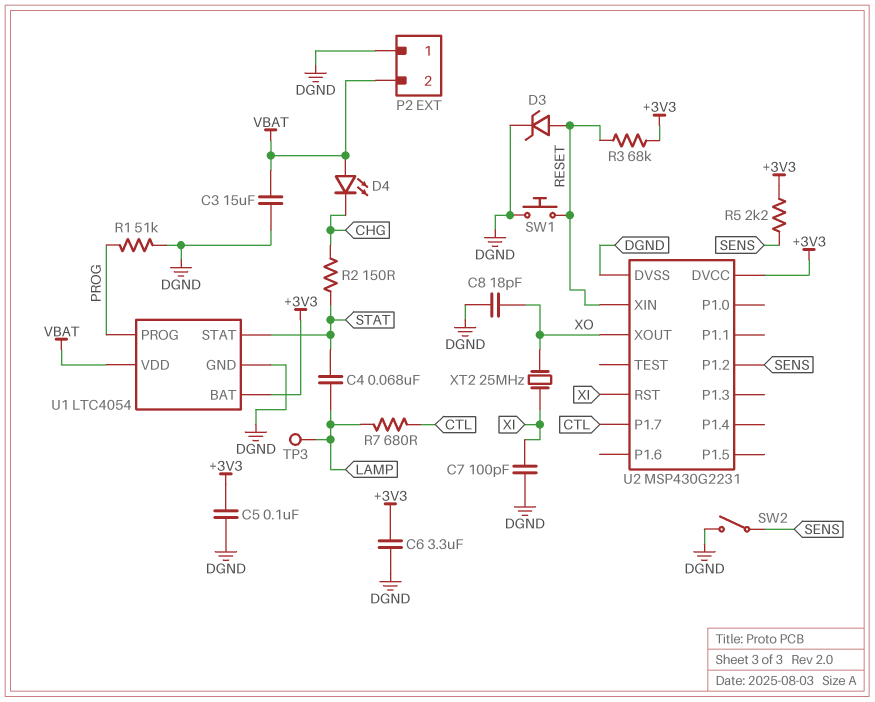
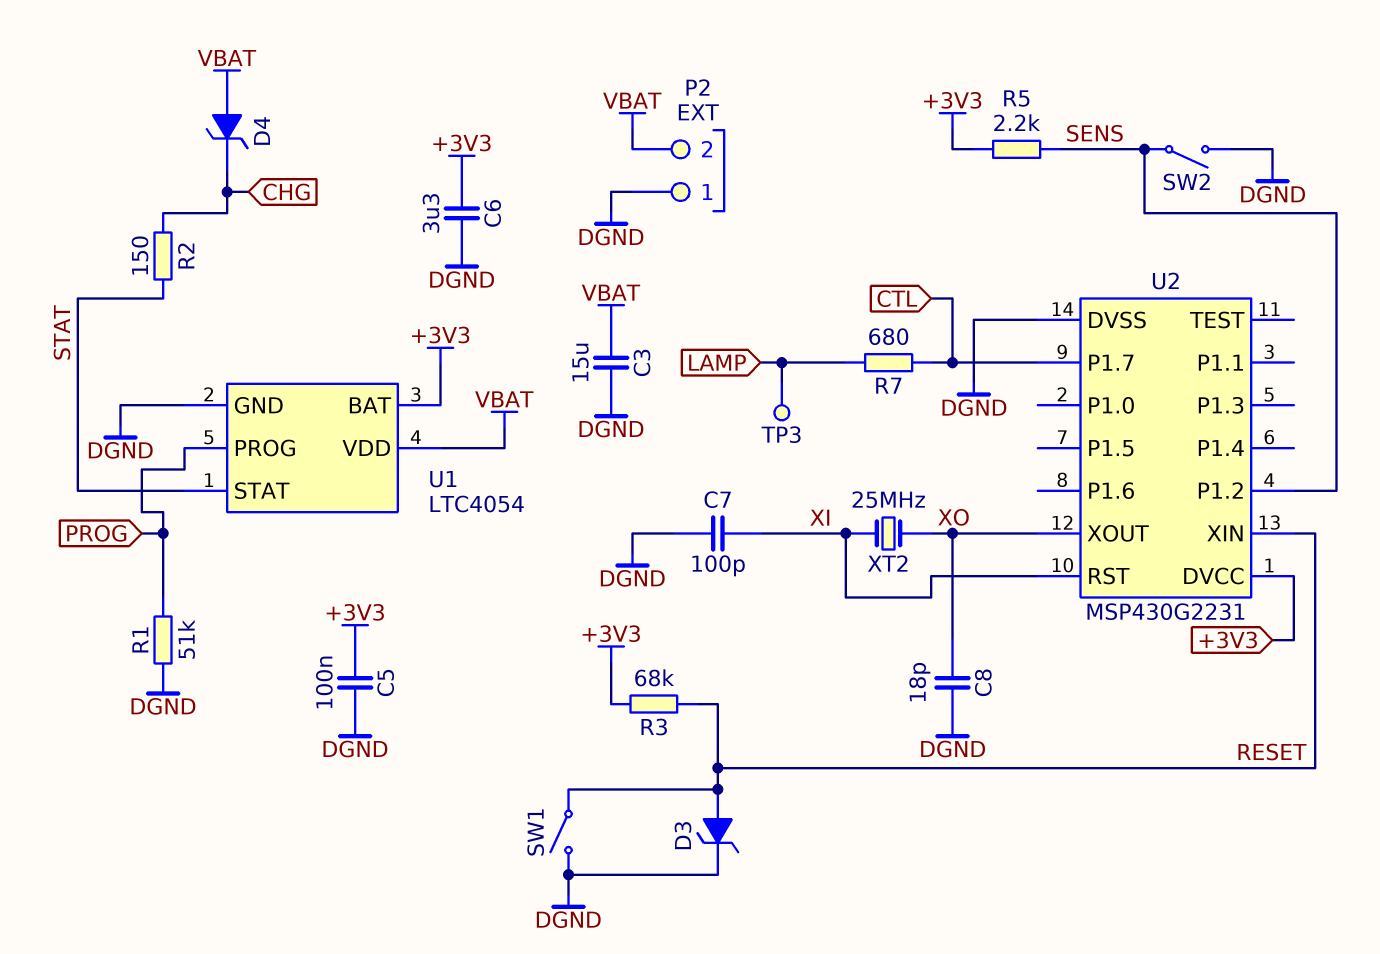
C4: 68nF (LAMP, STAT) -> none
D4: LED (A VBAT, K CHG) -> zener (A VBAT, K CHG)
SW1: button (DGND, RESET) -> switch (DGND, RESET)

